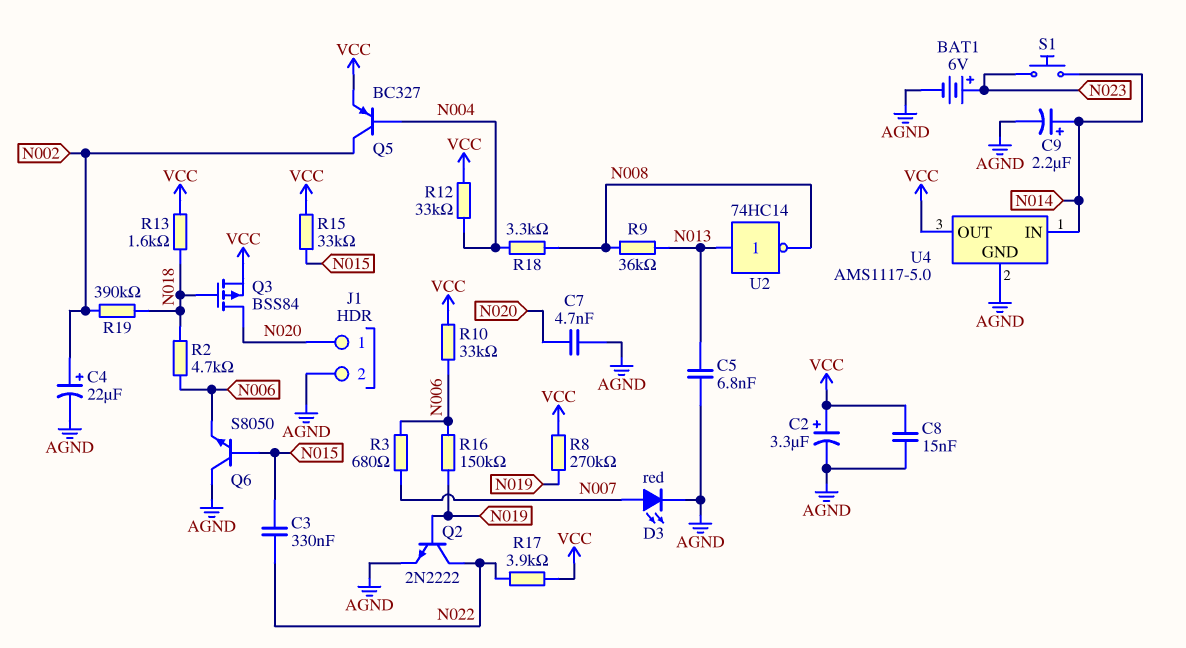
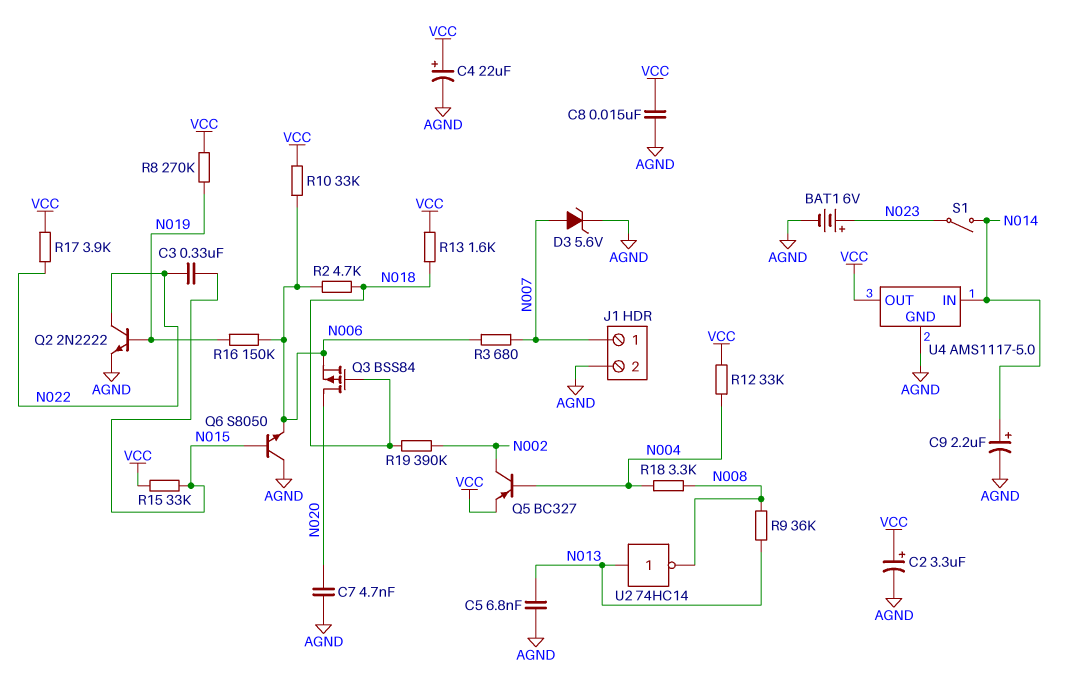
C4: 22uF (plus N002, minus AGND) -> 22uF (plus VCC, minus AGND)
D3: LED red (A N007, K AGND) -> zener 5.6V (A N007, K AGND)
J1 pin 1: N020 -> N007
Q3: PMOS BSS84 (G N018, D N020, S VCC) -> PMOS BSS84 (G N018, D N020, S N006)
S1: button (N014, N023) -> switch (N014, N023)

